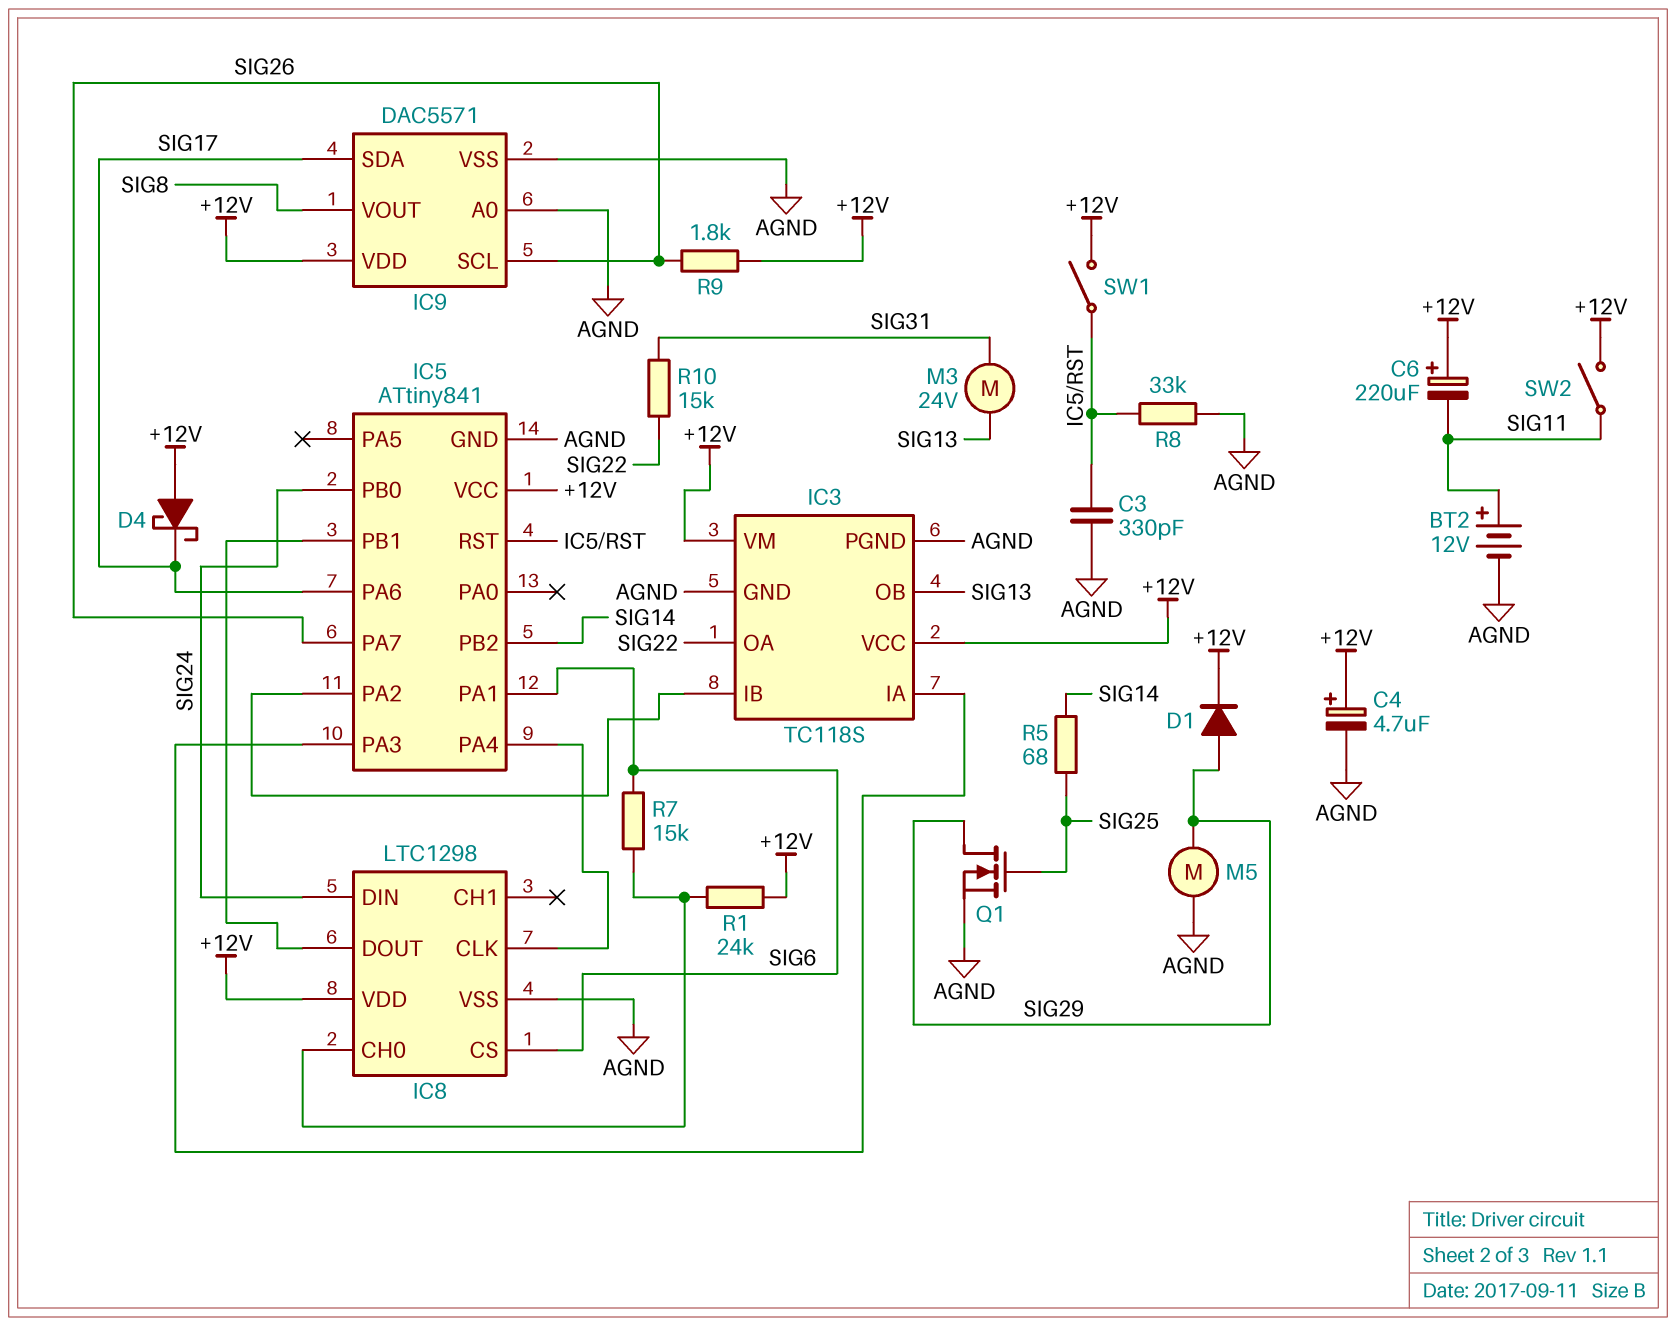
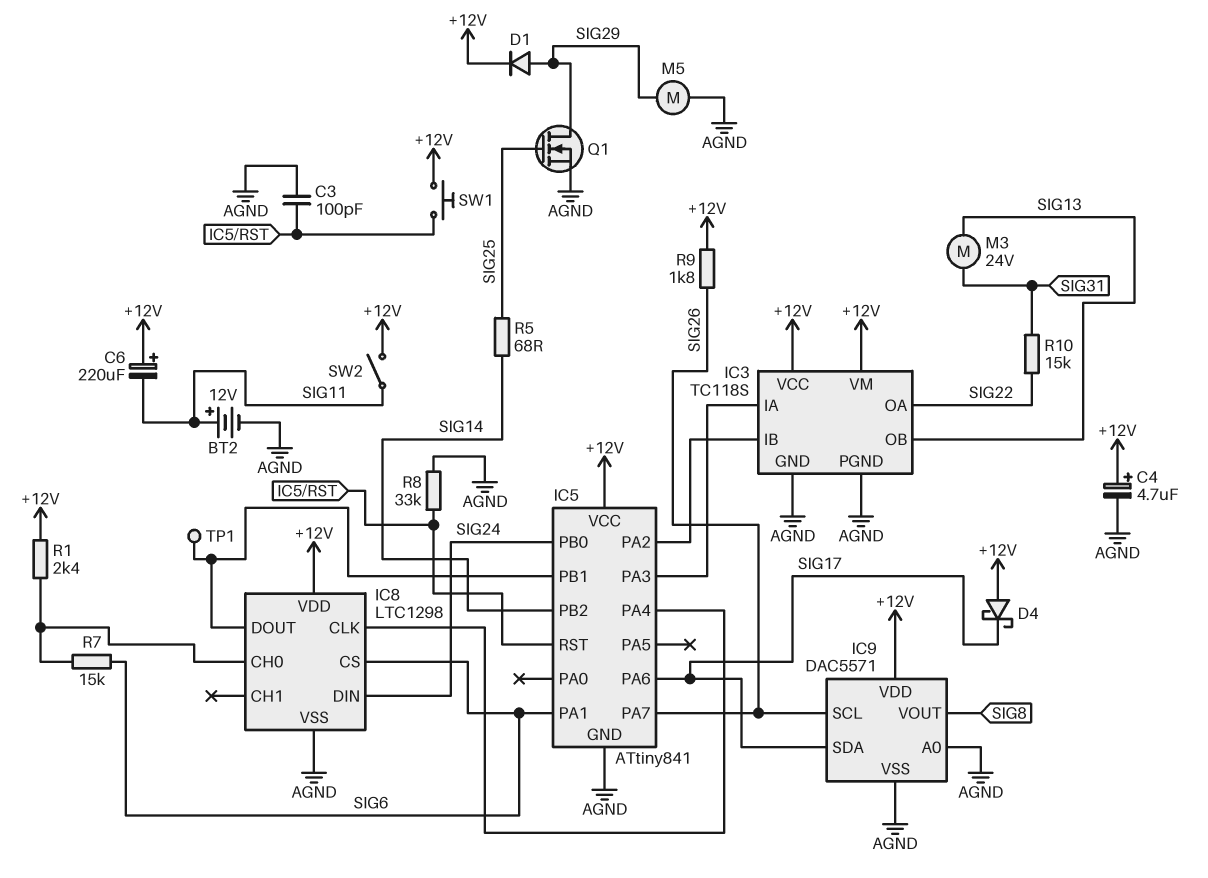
C3: 330pF (AGND, IC5/RST) -> 100pF (AGND, IC5/RST)
R1: 24k (+12V, IC8/CH0) -> 2.4k (+12V, IC8/CH0)
SW1: switch (+12V, IC5/RST) -> button (+12V, IC5/RST)
TP1: none -> test point (IC5/PB1)

